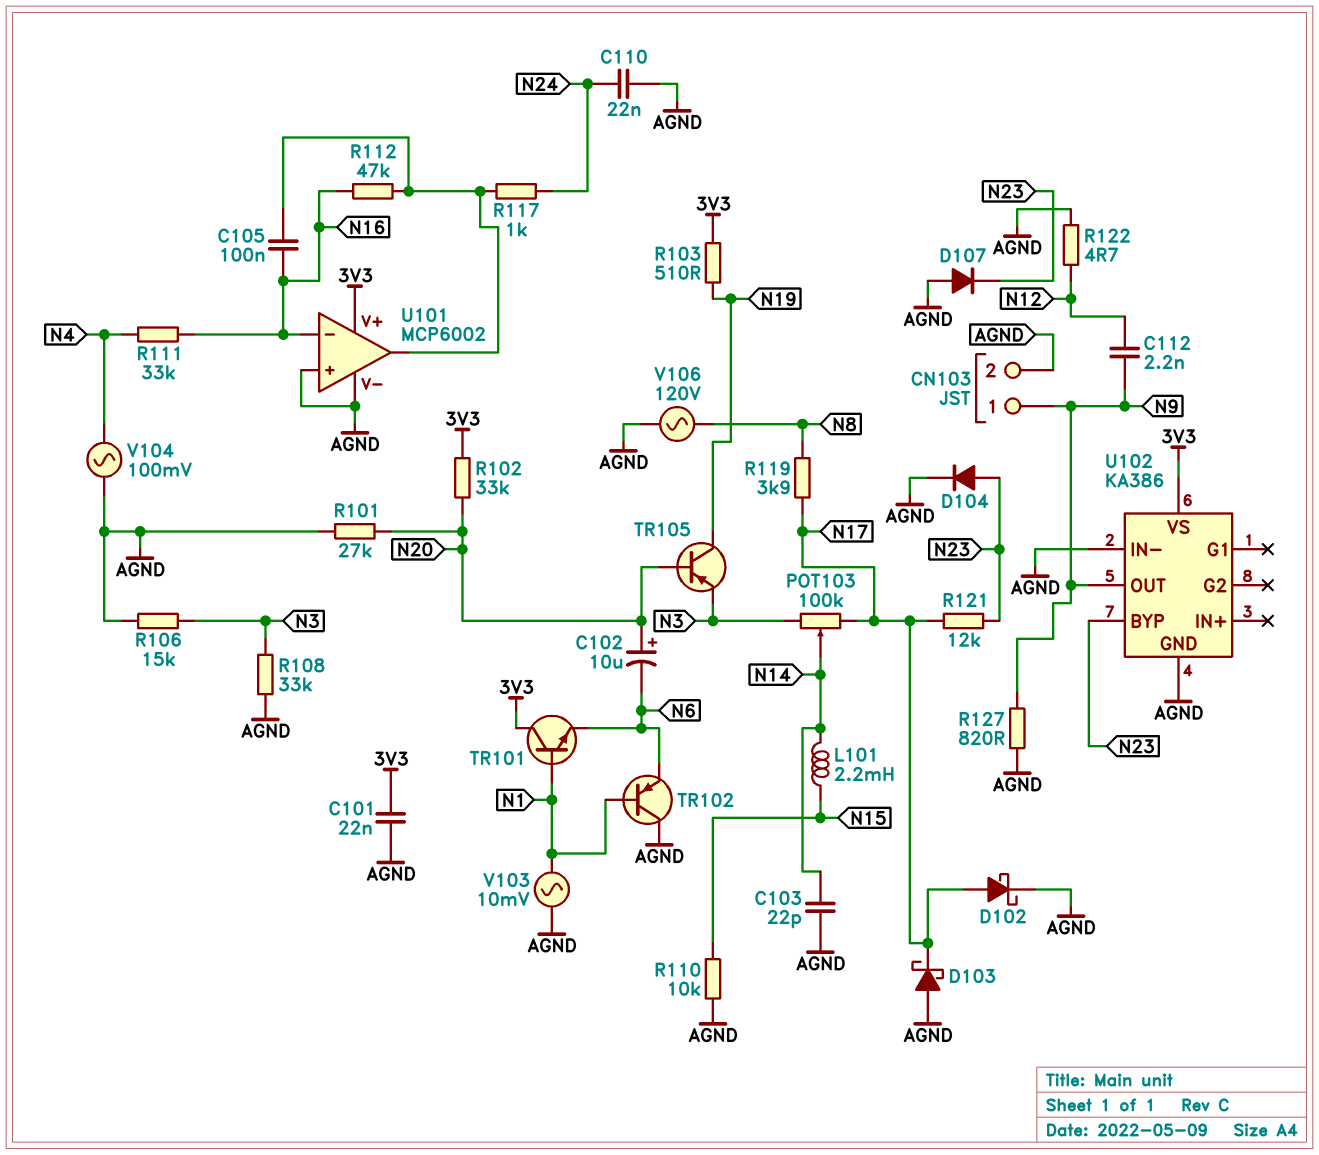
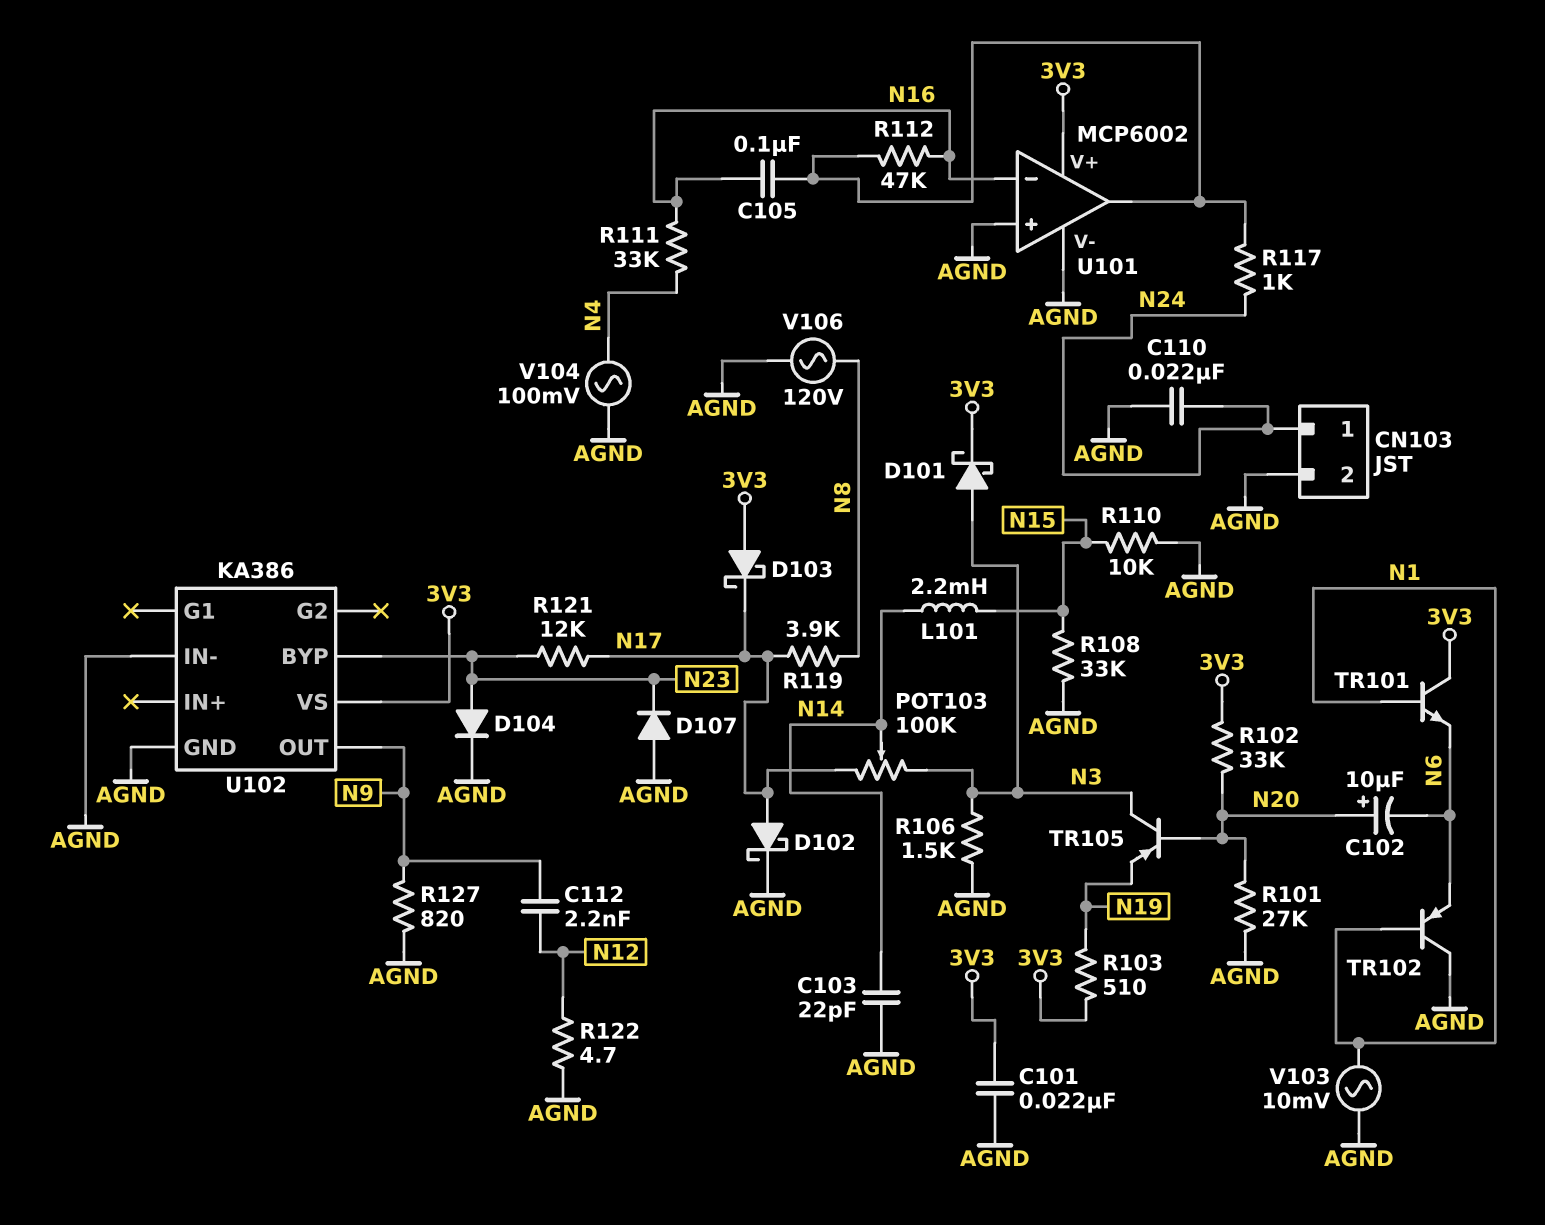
CN103 pin 1: N9 -> N24
D101: none -> schottky (A N3, K 3V3)
D103: schottky (A AGND, K N17) -> schottky (A 3V3, K N17)
R106: 15k (AGND, N3) -> 1.5k (AGND, N3)
R108: 33k (AGND, N3) -> 33k (AGND, N15)
TR105: PNP (B N20, C N19, E N3) -> PNP (B N20, C N3, E N19)

